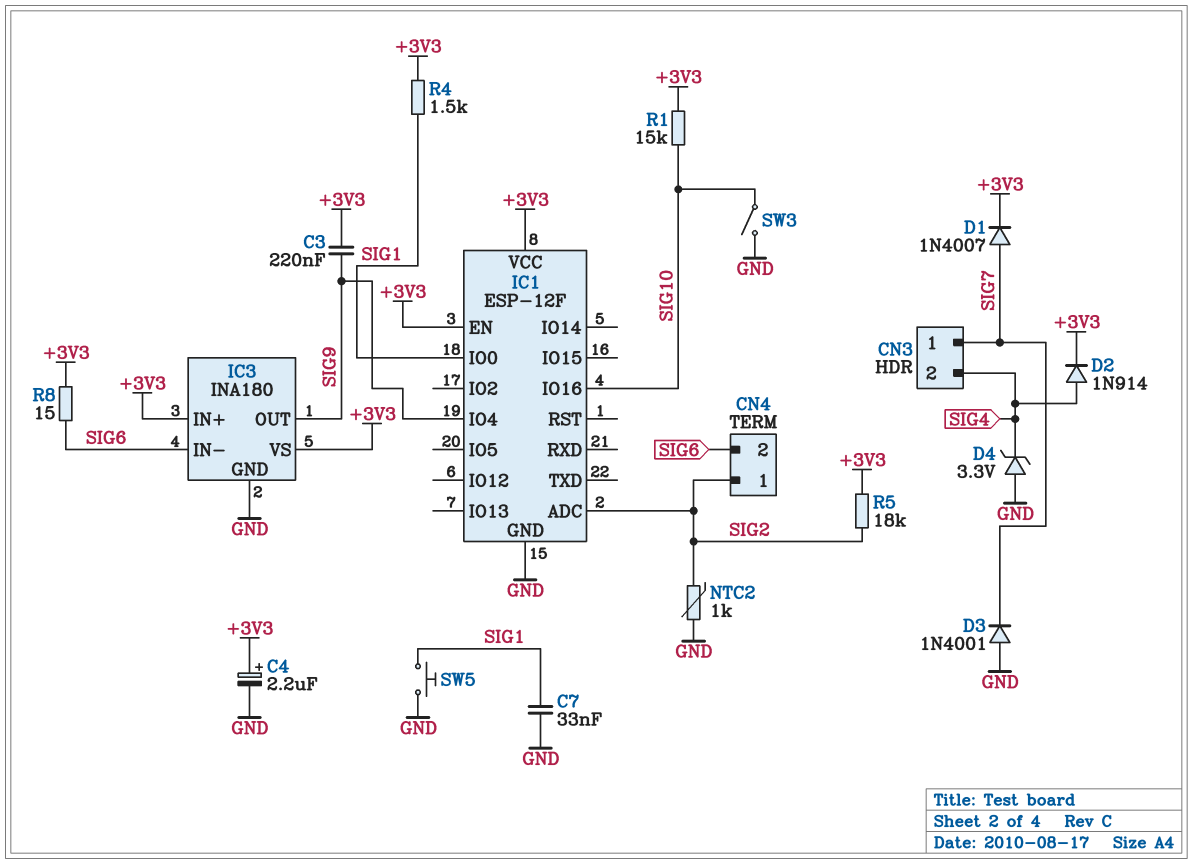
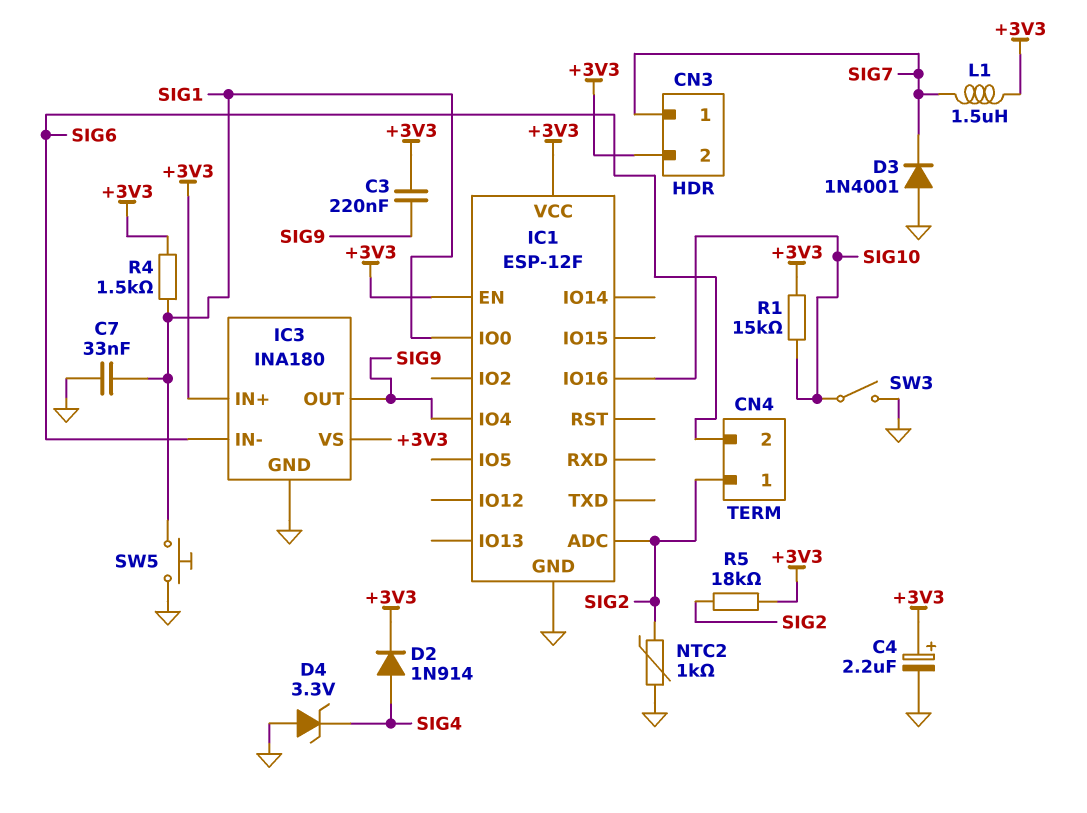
CN3 pin 2: SIG4 -> +3V3
D1: diode 1N4007 (A SIG7, K +3V3) -> none
L1: none -> 1.5uH (+3V3, SIG7)
R8: 15 (+3V3, SIG6) -> none

